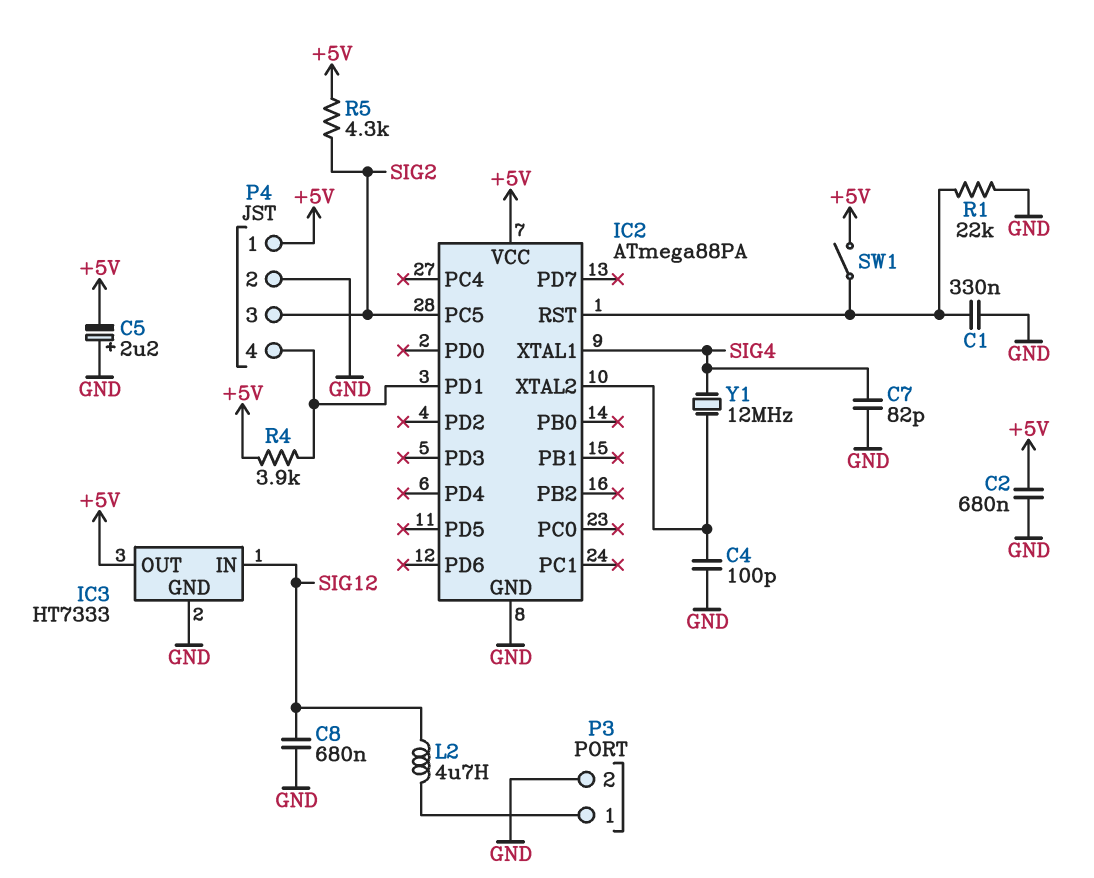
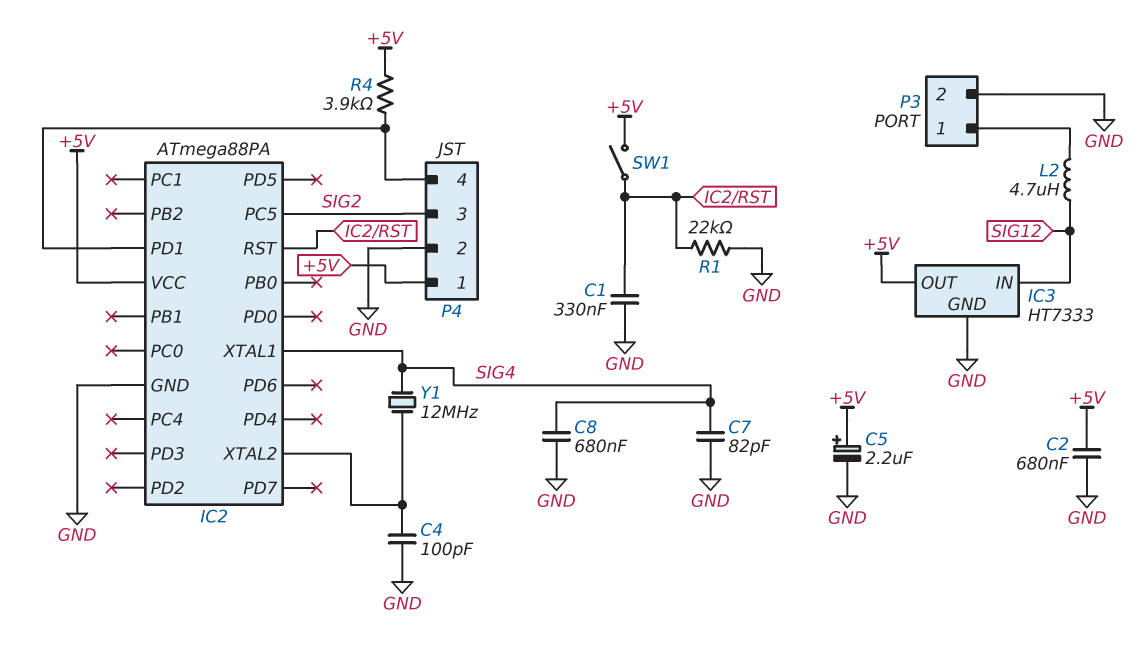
C5: 2.2uF (plus GND, minus +5V) -> 2.2uF (plus +5V, minus GND)
C8: 680nF (GND, SIG12) -> 680nF (GND, SIG4)
R5: 4.3k (+5V, SIG2) -> none

